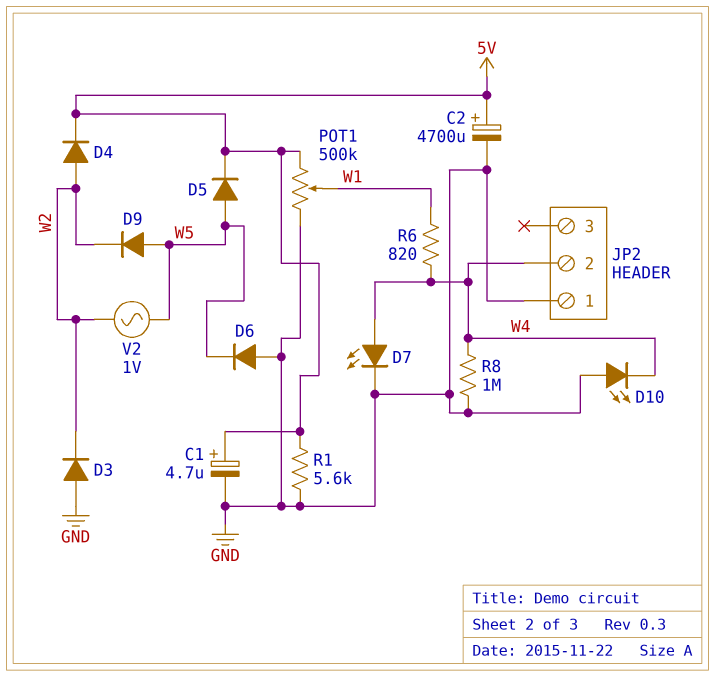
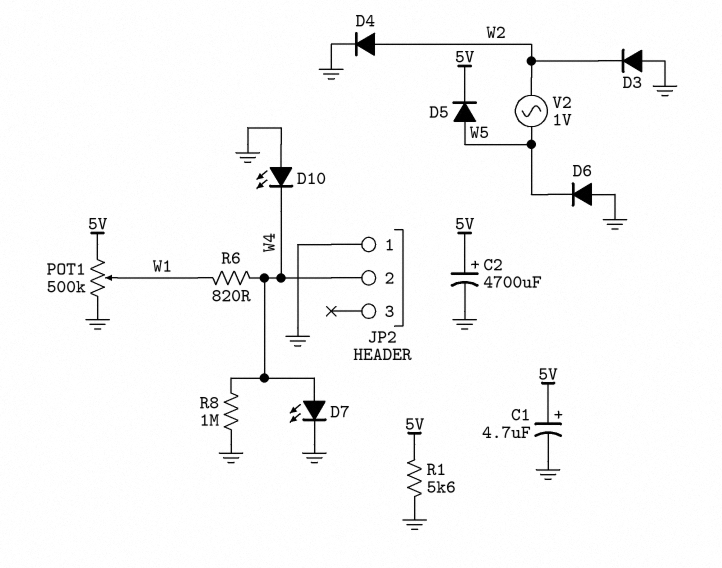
D4: diode (A W2, K 5V) -> diode (A W2, K GND)
D9: diode (A W5, K W2) -> none

